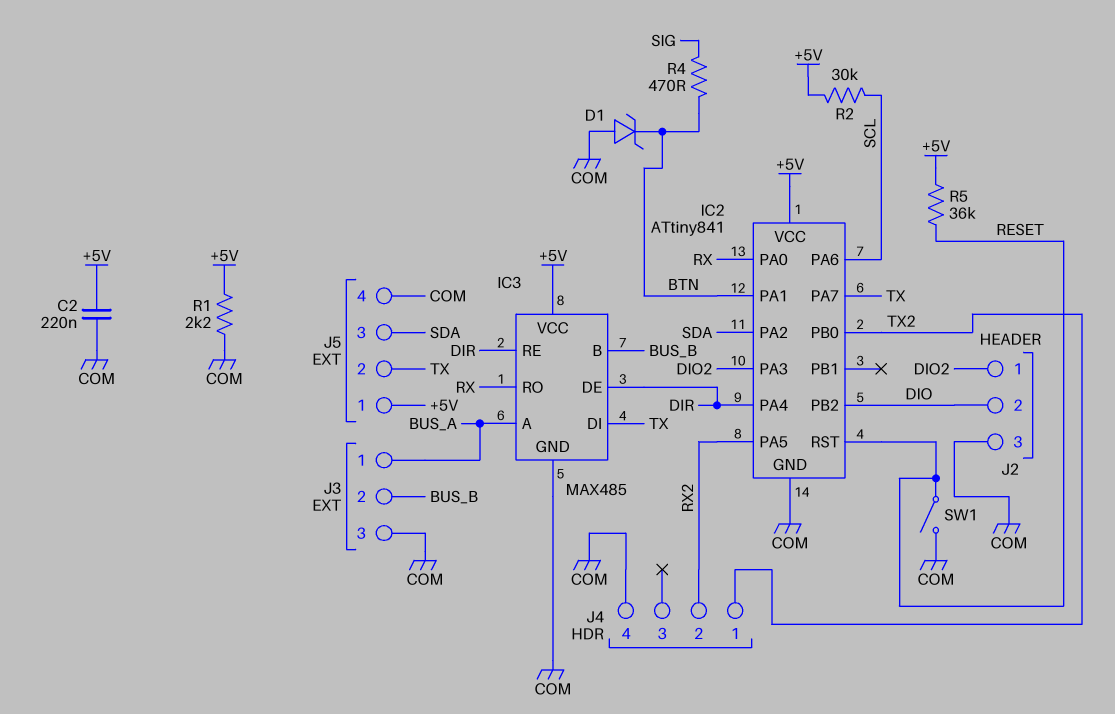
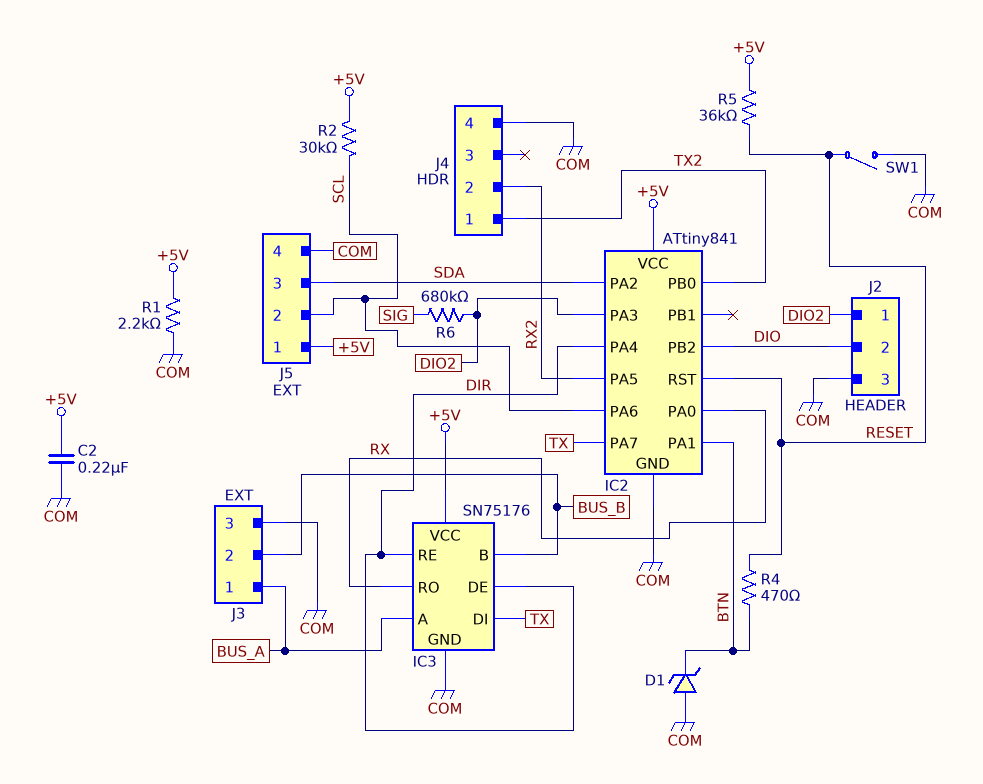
IC3: MAX485 -> SN75176
J5 pin 2: TX -> SCL
R4: 470 (BTN, SIG) -> 470 (BTN, RESET)
R6: none -> 680k (DIO2, SIG)

